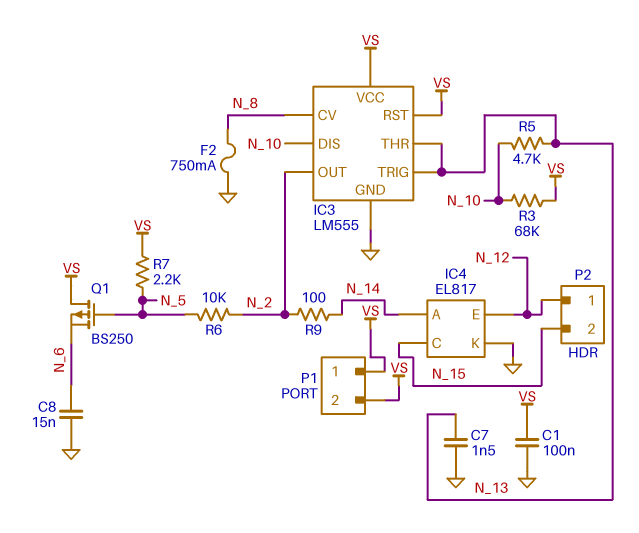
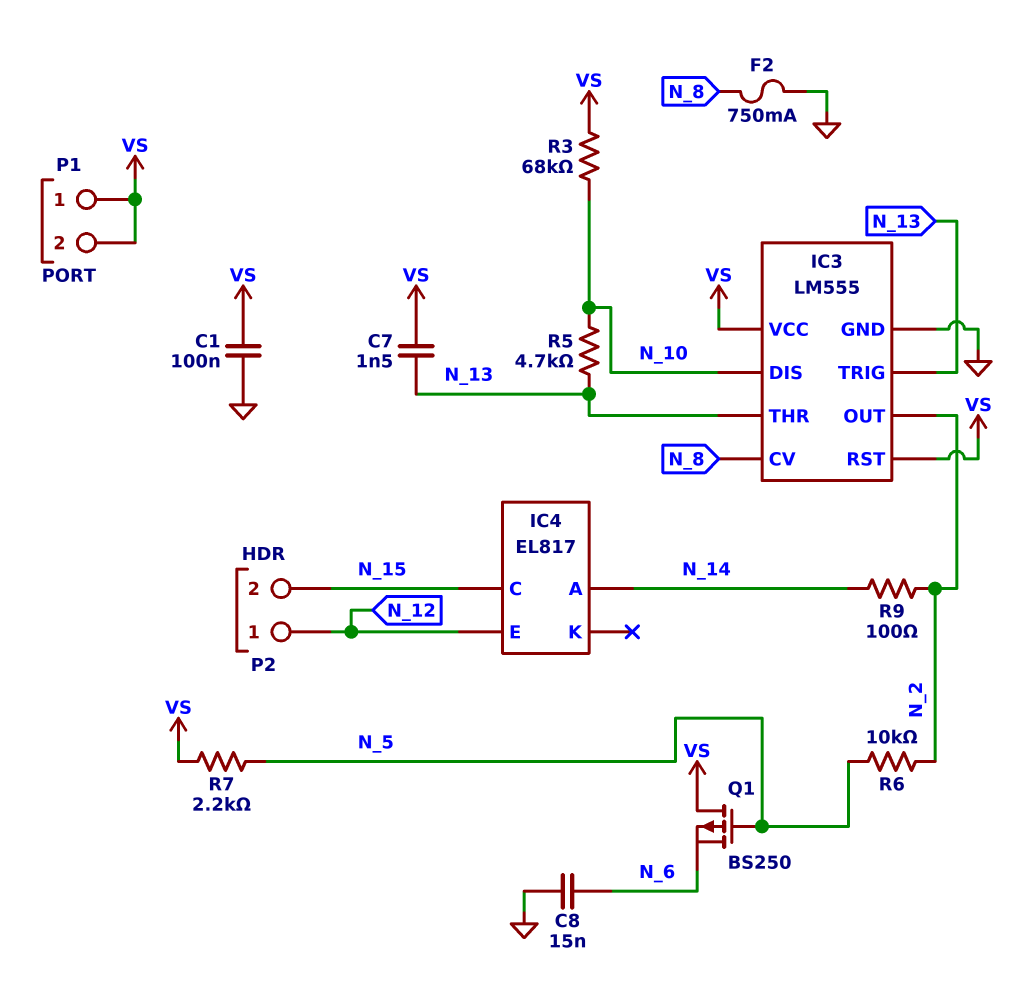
C7: 1.5nF (GND, N_13) -> 1.5nF (N_13, VS)
IC4 pin K: GND -> none

